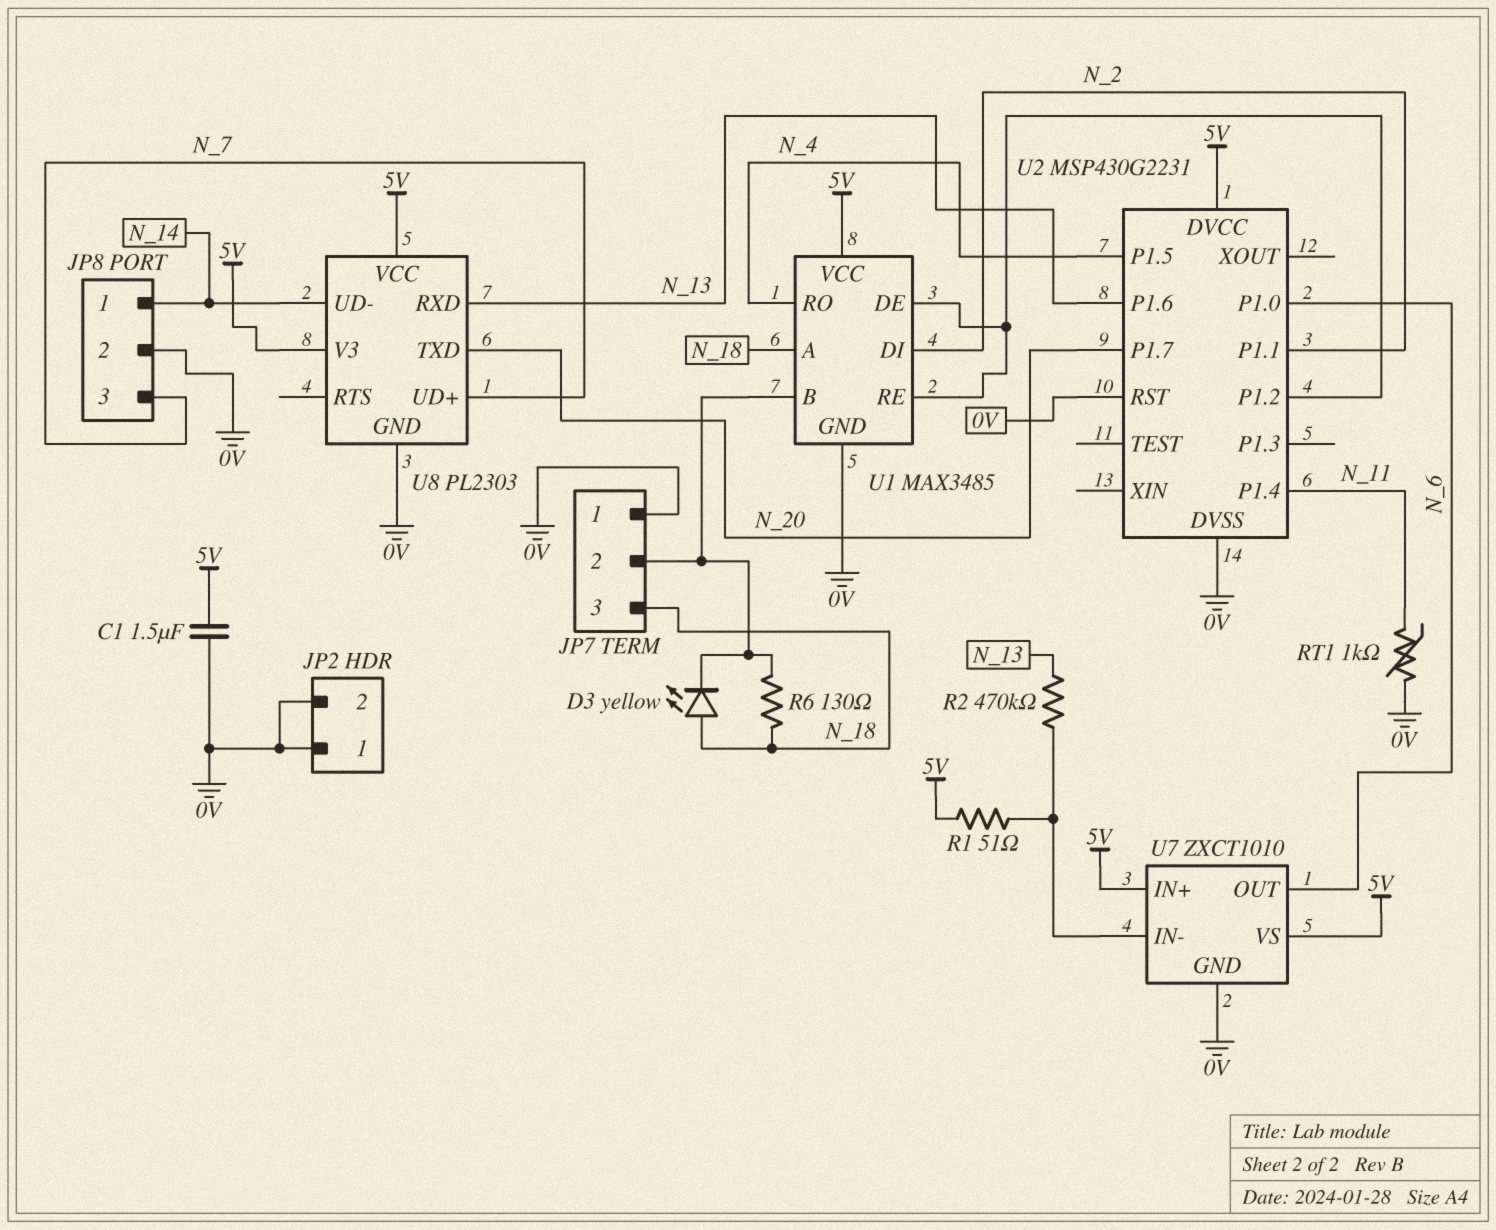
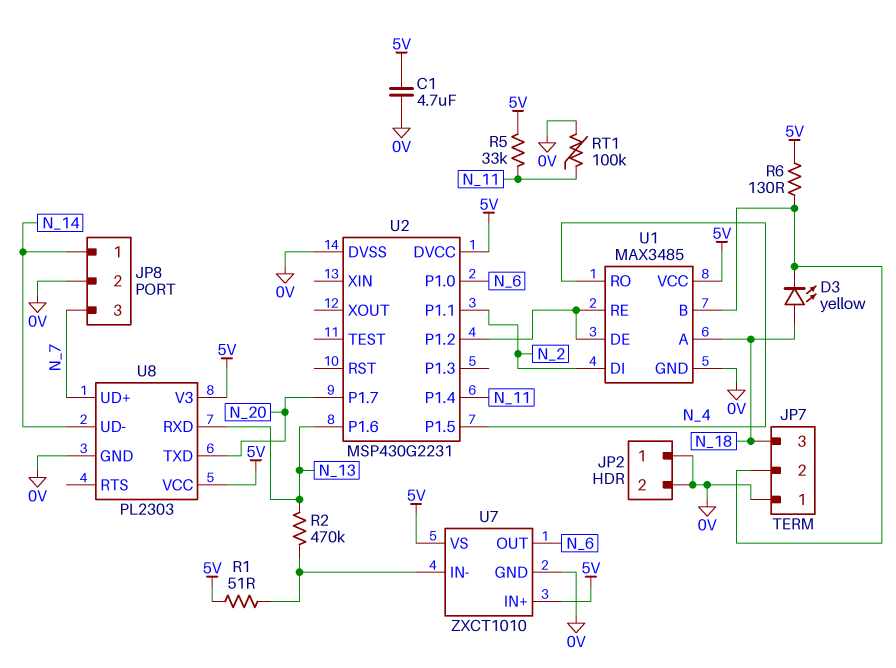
C1: 1.5uF (0V, 5V) -> 4.7uF (0V, 5V)
R5: none -> 33k (5V, N_11)
R6: 130 (JP7/2, N_18) -> 130 (5V, JP7/2)
RT1: 1k (0V, N_11) -> 100k (0V, N_11)
U2 pin RST: 0V -> none

